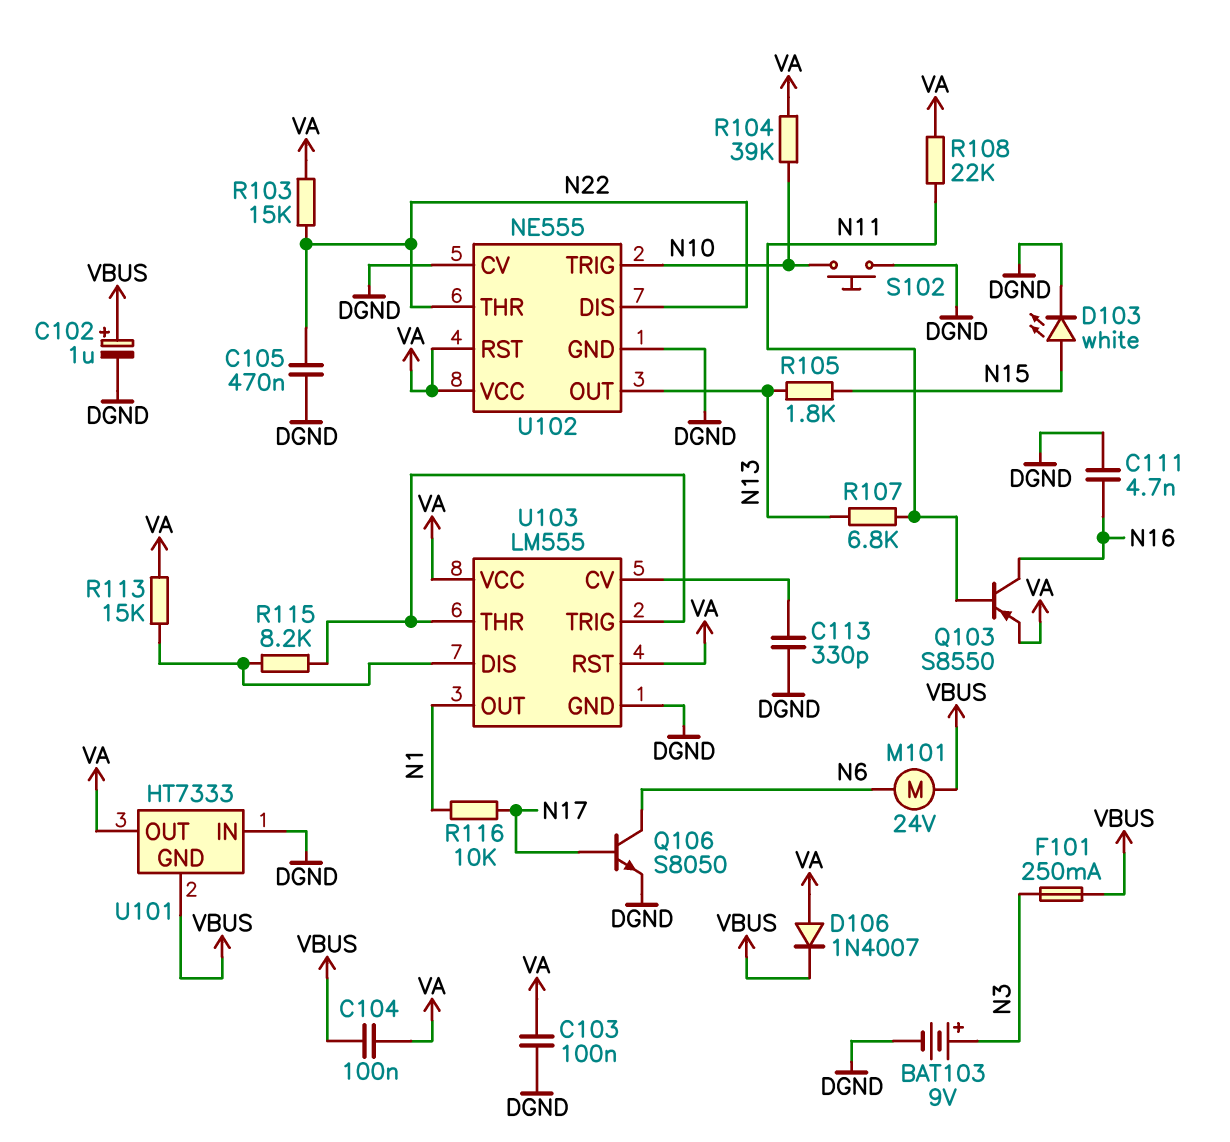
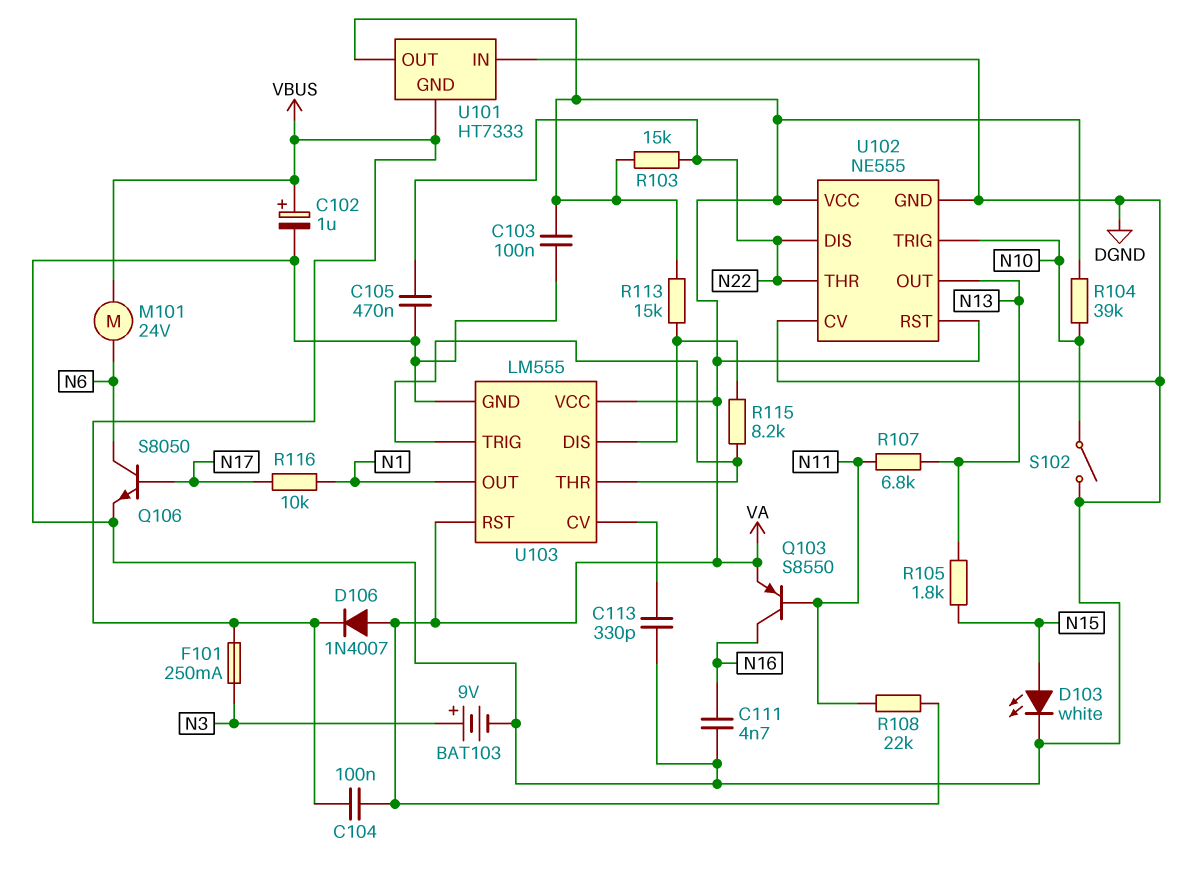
S102: button (DGND, N10) -> switch (DGND, N10)

